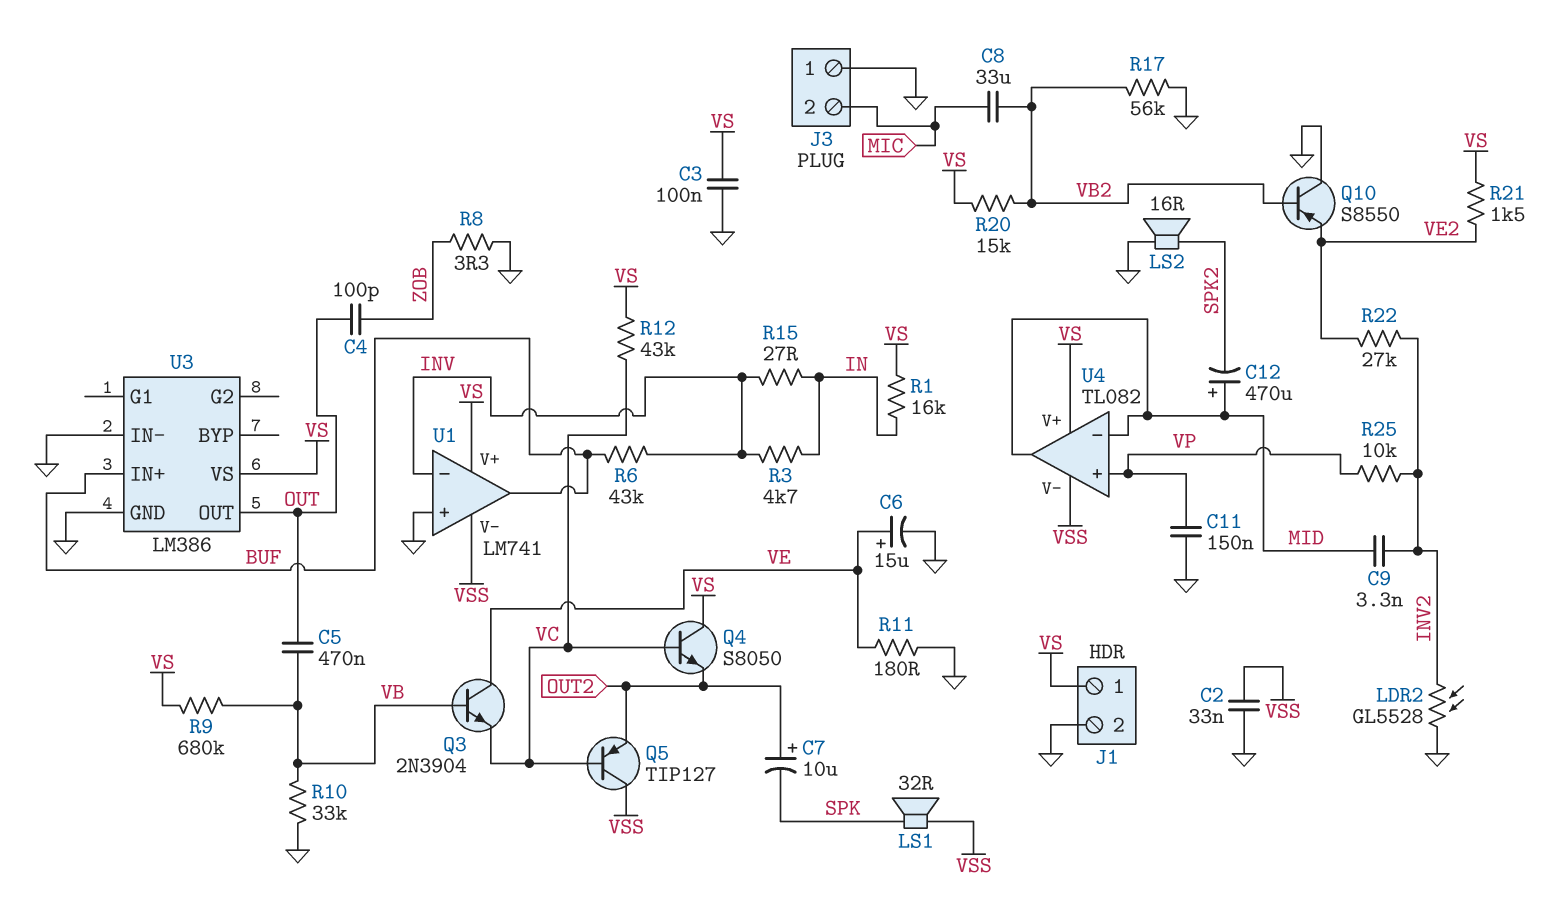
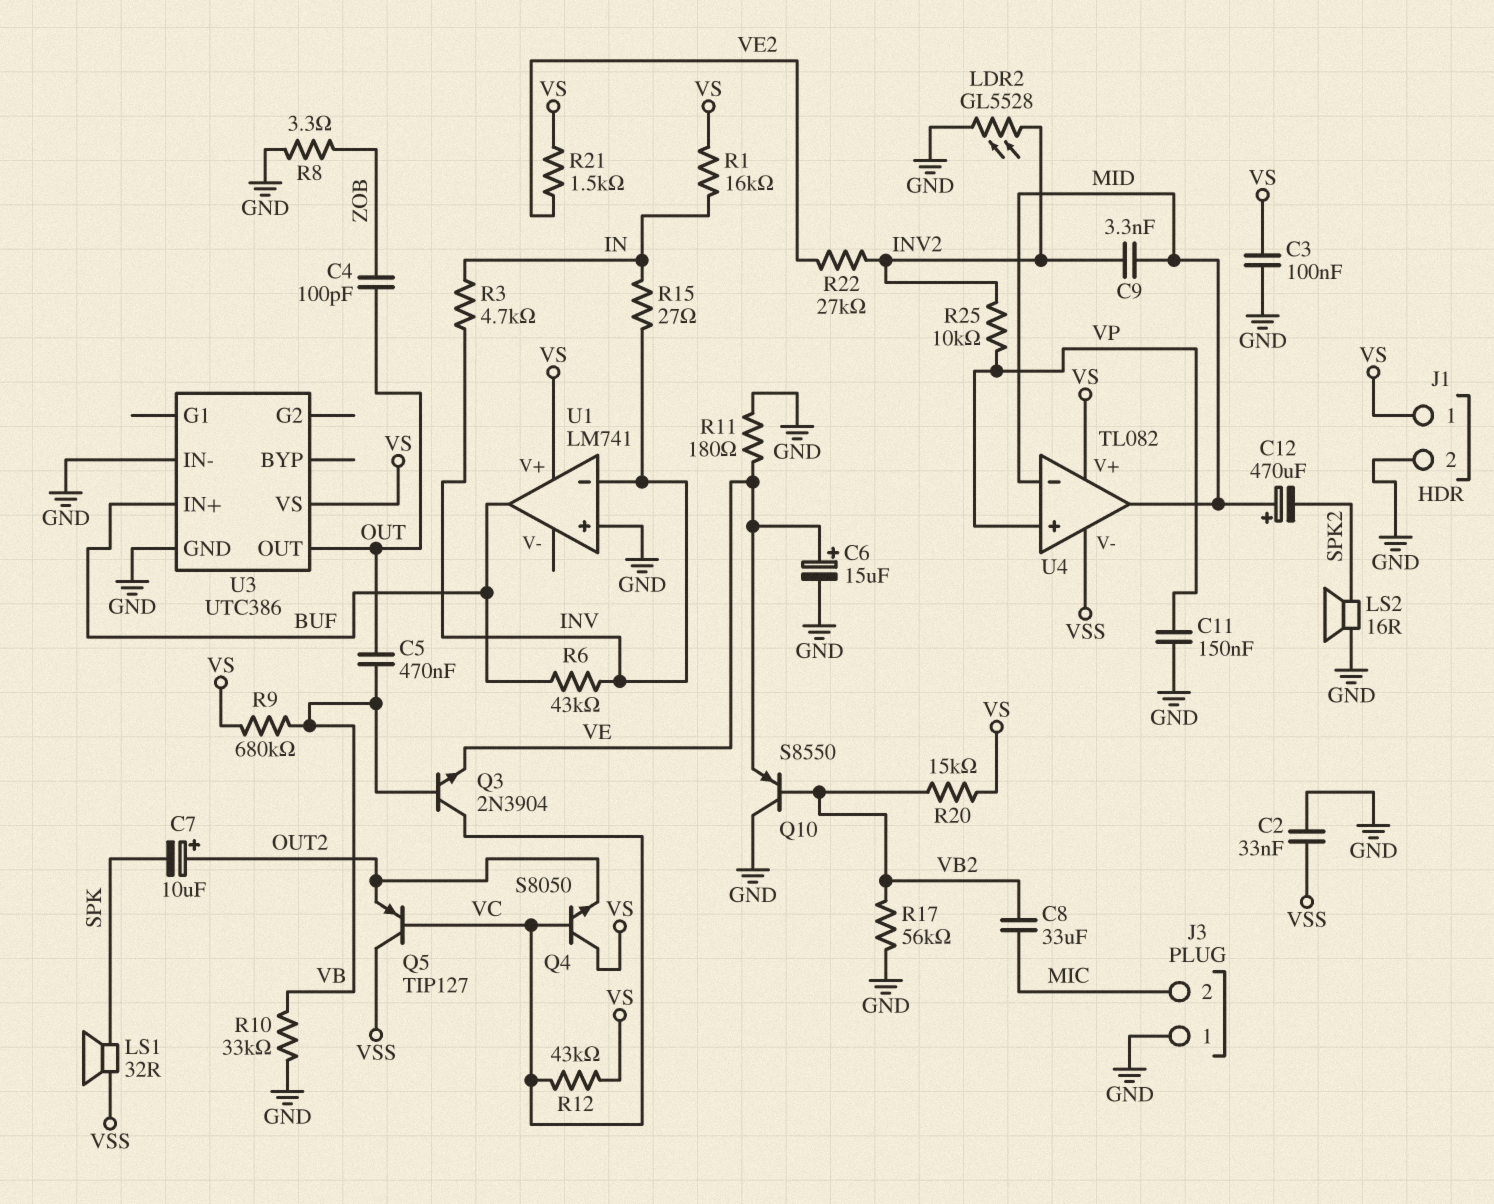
Q3: NPN 2N3904 (B VB, C VE, E VC) -> NPN 2N3904 (B VB, C VC, E VE)
Q10: PNP S8550 (B VB2, C GND, E VE2) -> PNP S8550 (B VB2, C GND, E VE)
U1 pin V-: VSS -> none
U3: LM386 -> UTC386

